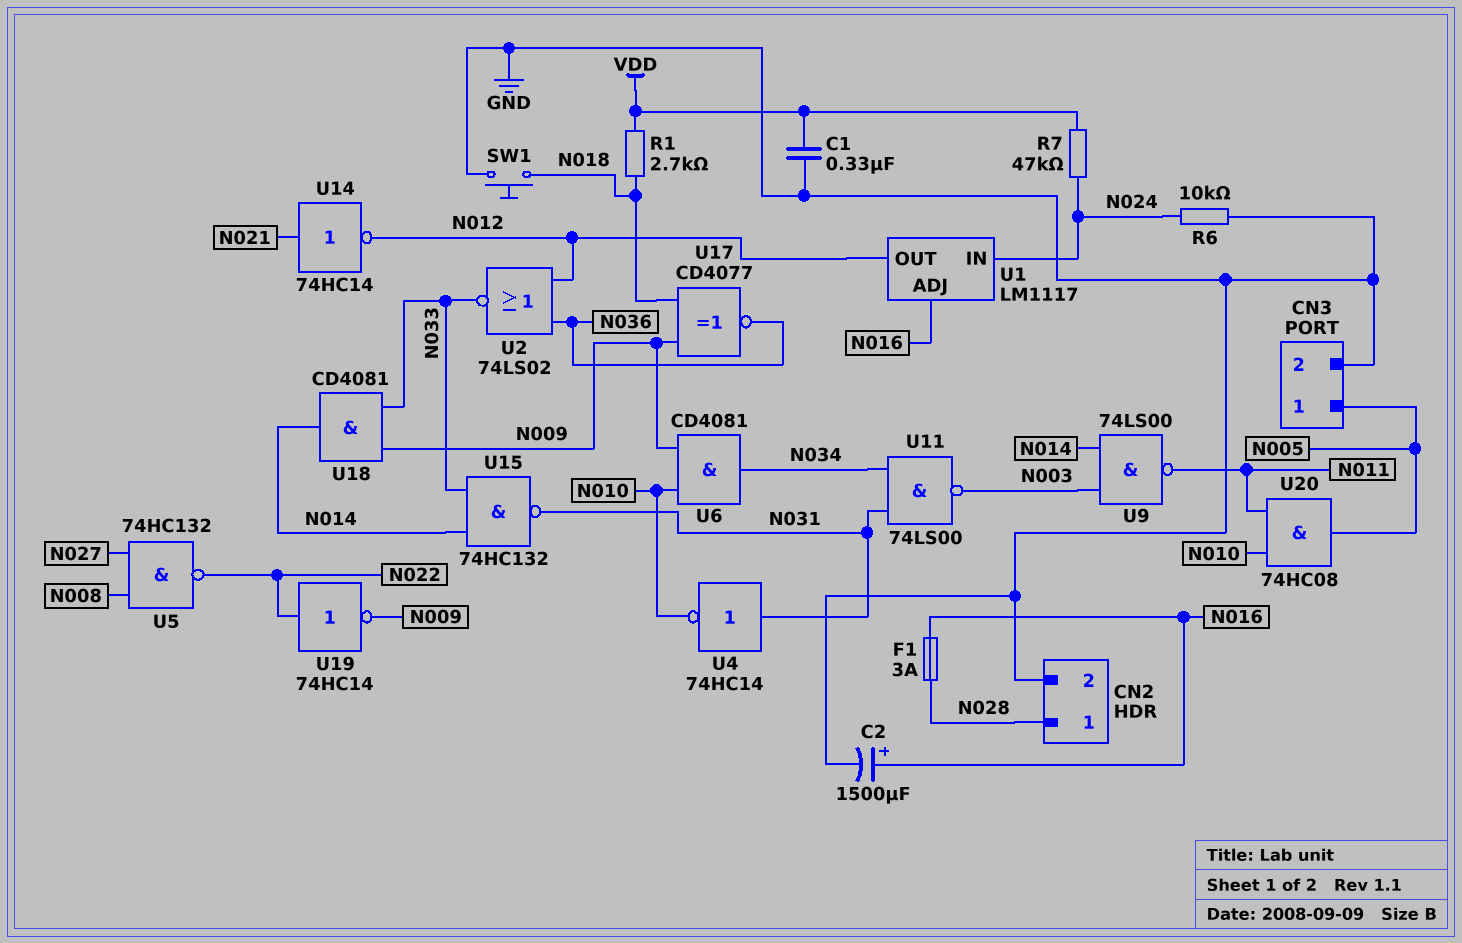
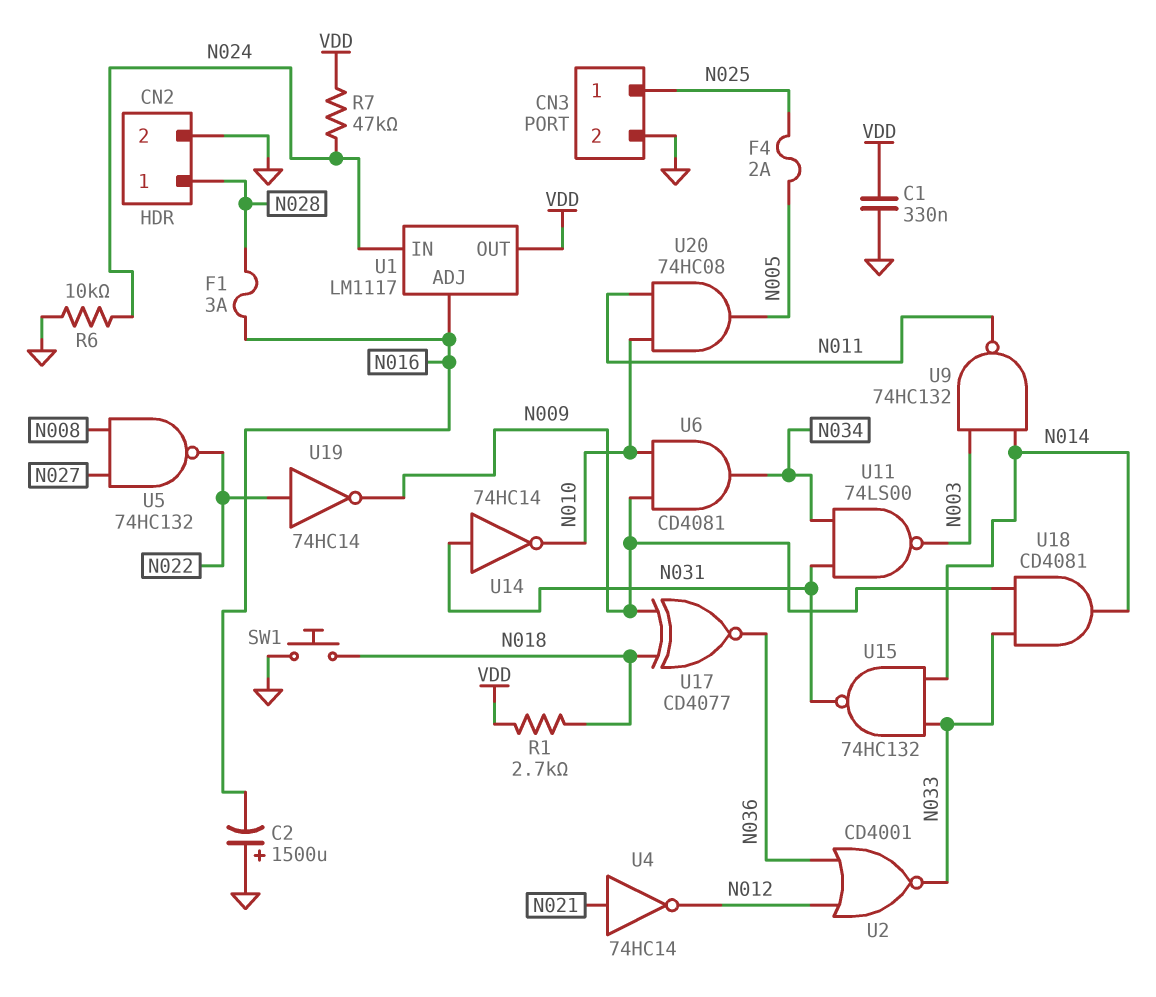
C2: 1500uF (plus N016, minus GND) -> 1500uF (plus GND, minus N016)
CN3 pin 1: N005 -> N025
F4: none -> 2A (N005, N025)
U1 pin OUT: N012 -> VDD
U2: NOR 74LS02 (in N012, in N036, out N033) -> NOR CD4001 (in N012, in N036, out N033)
U4: NOT 74HC14 (in N031, out N010) -> NOT 74HC14 (in N021, out N012)
U9: NAND 74LS00 (in N003, in N014, out N011) -> NAND 74HC132 (in N003, in N014, out N011)
U14: NOT 74HC14 (in N021, out N012) -> NOT 74HC14 (in N031, out N010)

